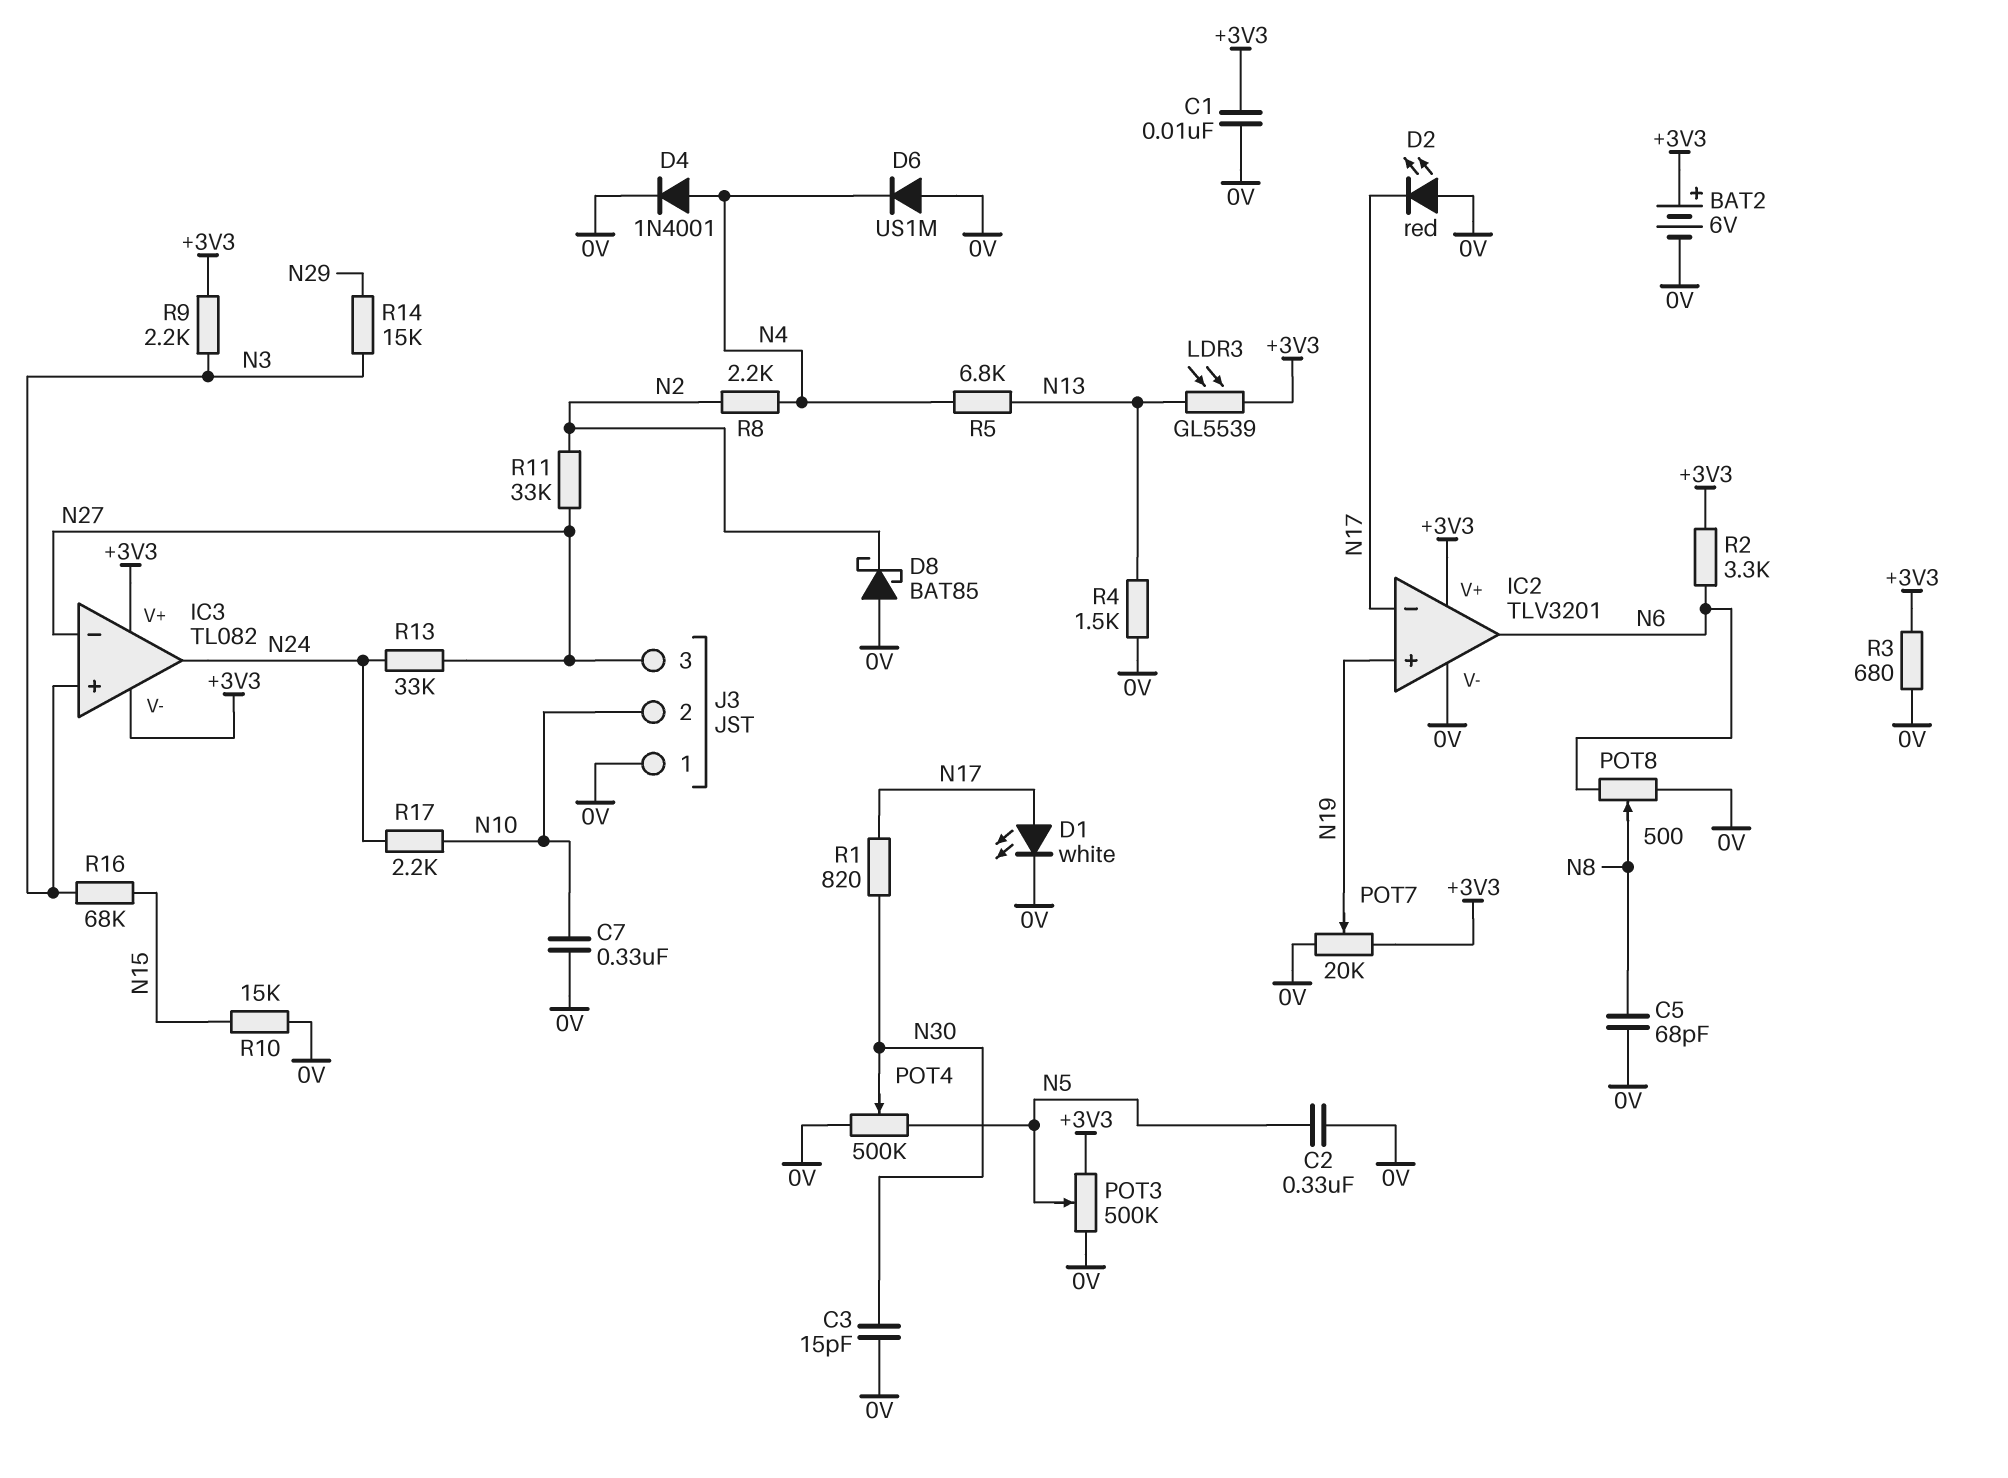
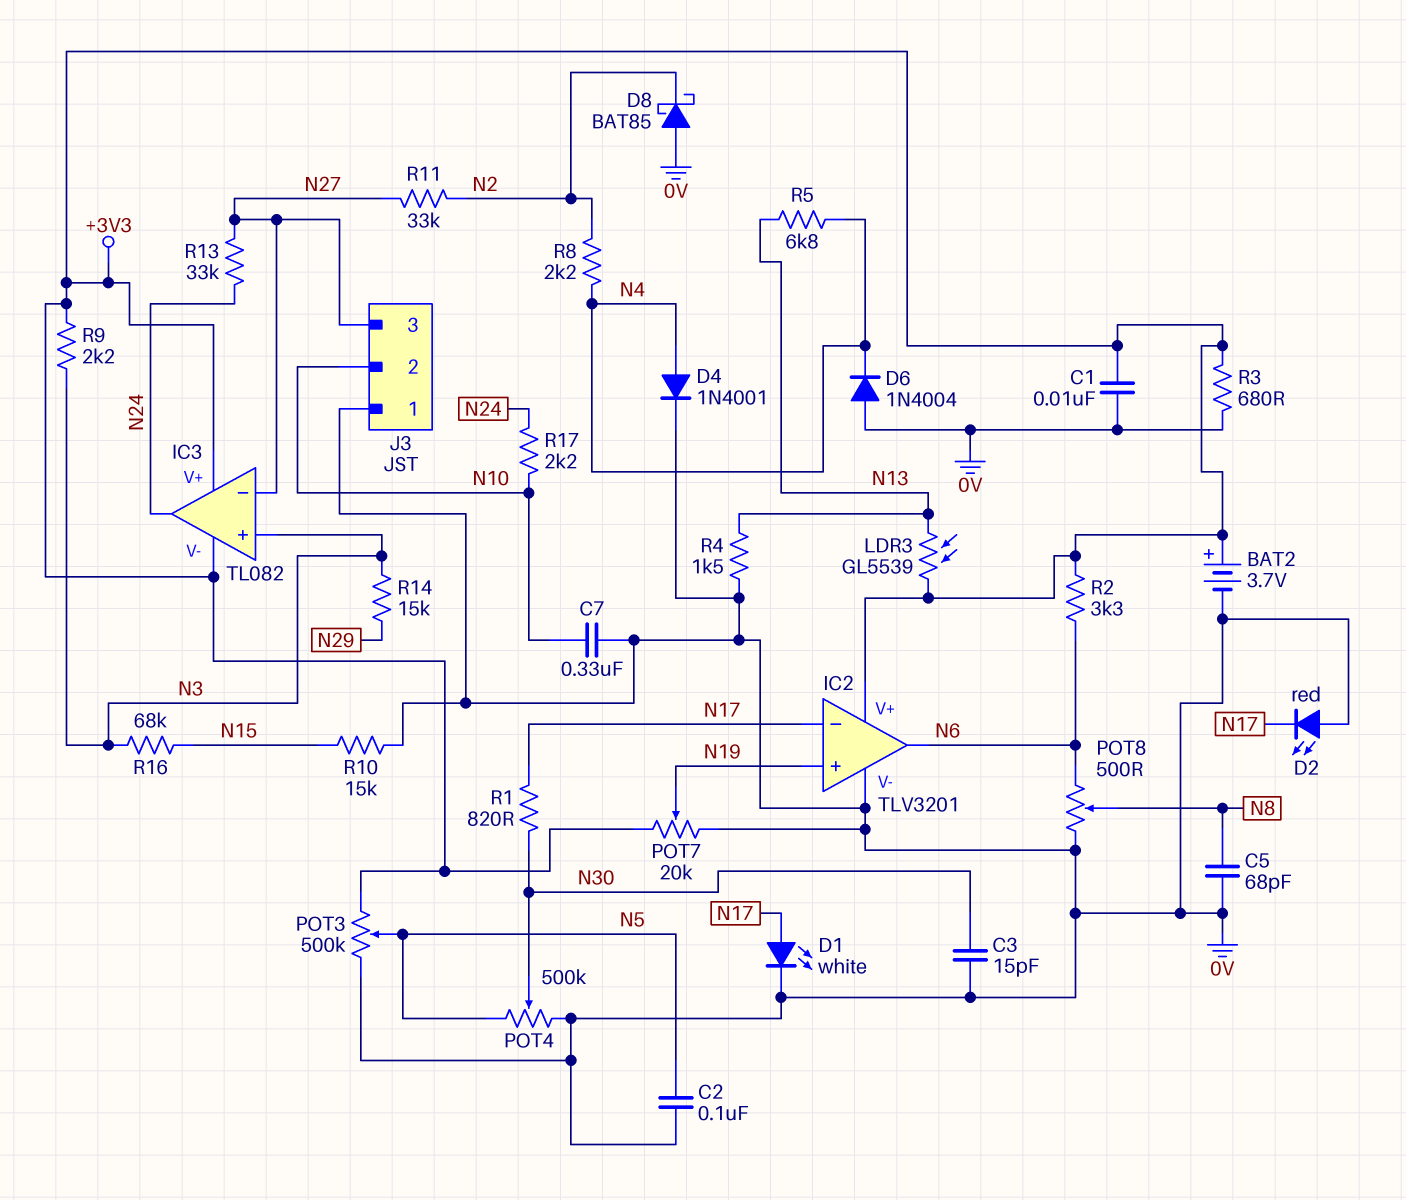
BAT2: 6V (plus +3V3, minus 0V) -> 3.7V (plus +3V3, minus 0V)
C2: 330nF (0V, N5) -> 100nF (0V, N5)
D6: diode US1M (A 0V, K N4) -> diode 1N4004 (A 0V, K N4)

